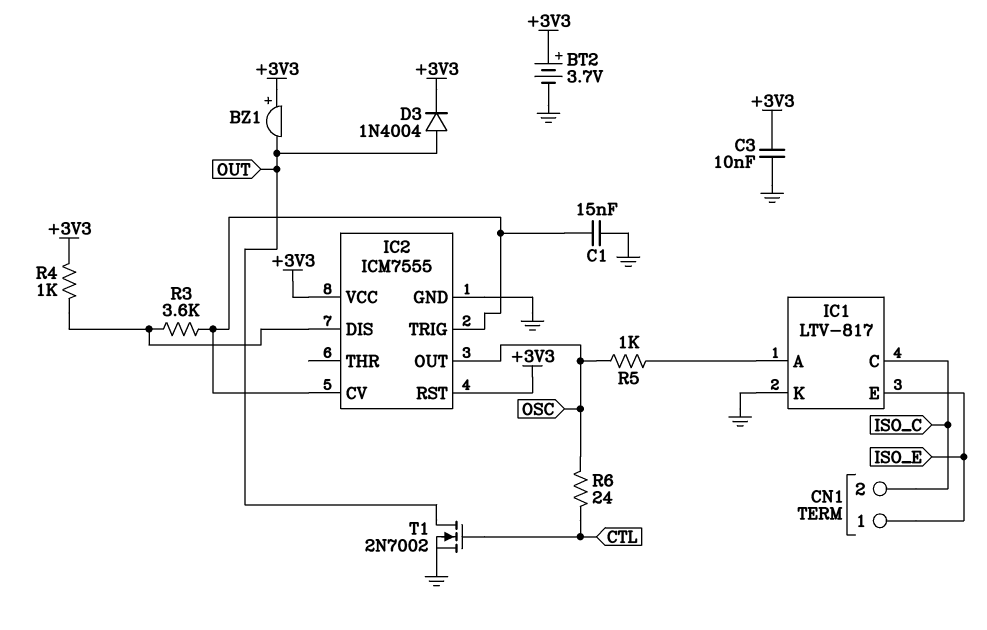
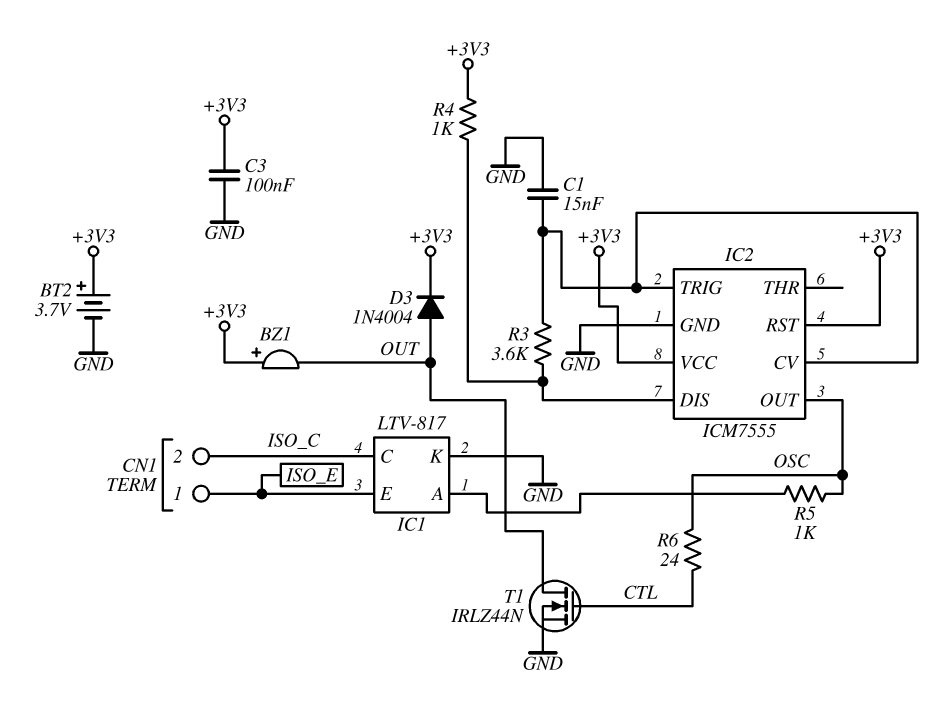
C3: 10nF (+3V3, GND) -> 100nF (+3V3, GND)
T1: NMOS 2N7002 (G CTL, D OUT, S GND) -> NMOS IRLZ44N (G CTL, D OUT, S GND)

